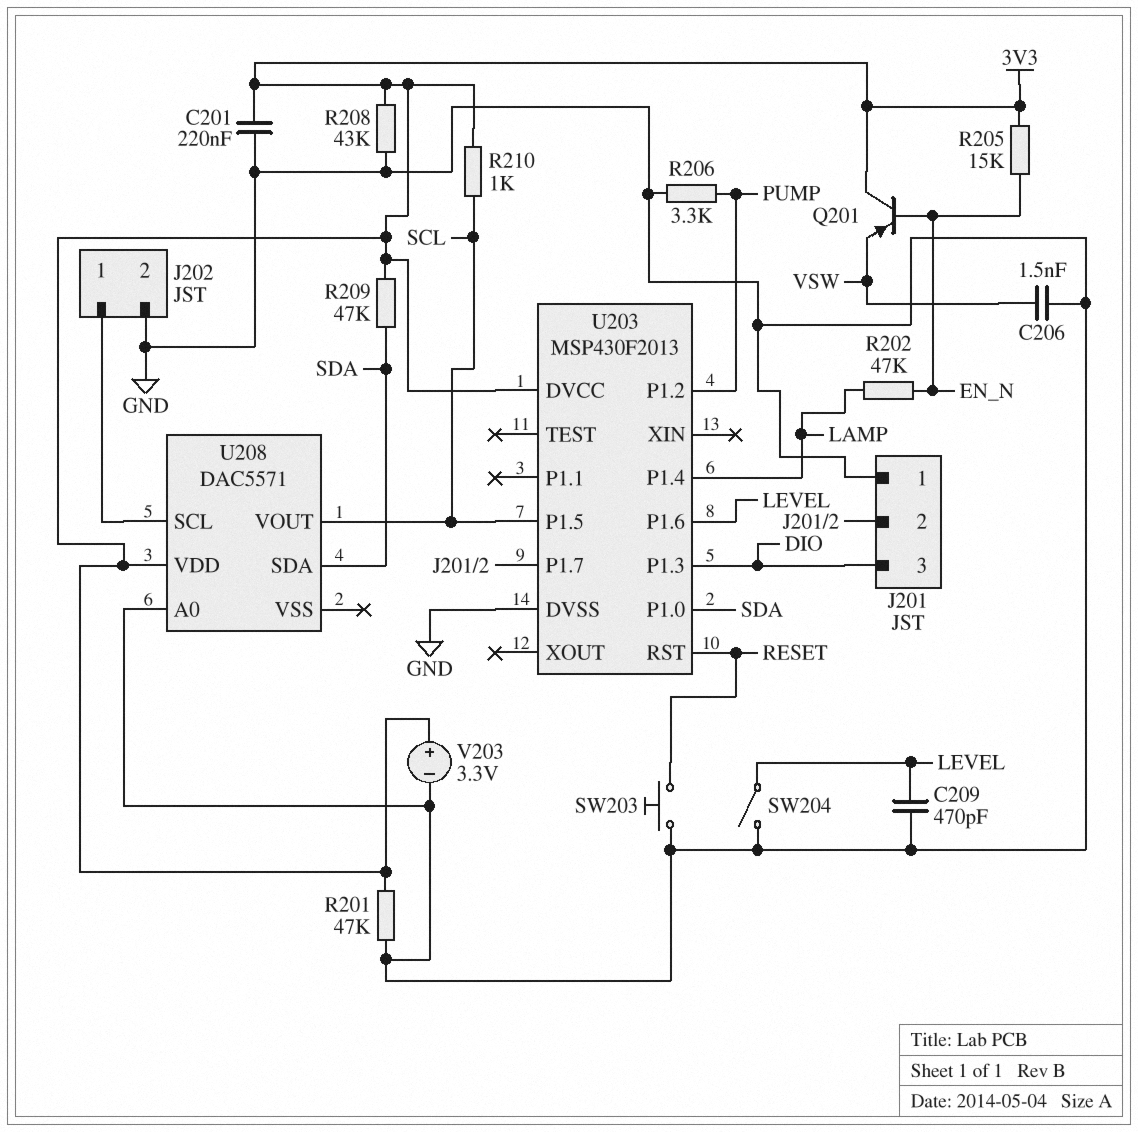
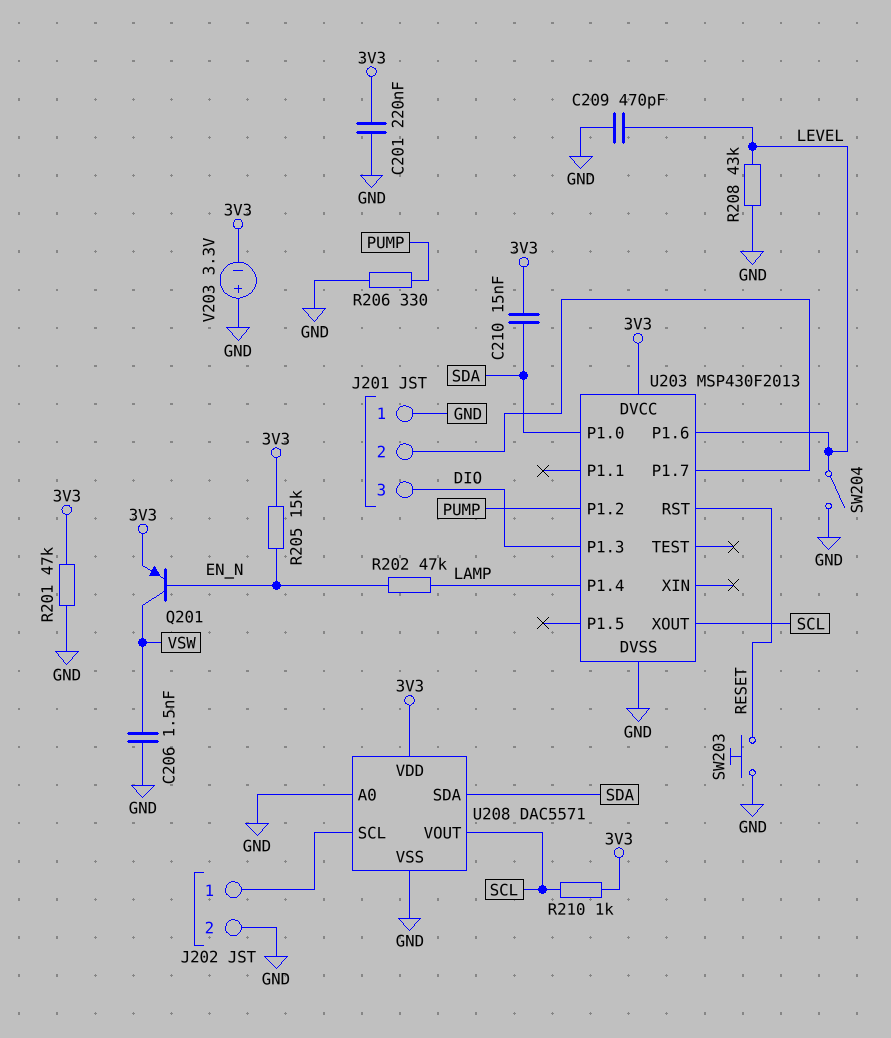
C210: none -> 15nF (3V3, SDA)
Q201: PNP (B EN_N, C 3V3, E VSW) -> PNP (B EN_N, C VSW, E 3V3)
R206: 3.3k (GND, PUMP) -> 330 (GND, PUMP)
R208: 43k (3V3, GND) -> 43k (GND, LEVEL)
R209: 47k (3V3, SDA) -> none
U203 pin P1.5: SCL -> none
U203 pin XOUT: none -> SCL
U208 pin VSS: none -> GND
V203: 3.3V (plus 3V3, minus GND) -> 3.3V (plus GND, minus 3V3)

